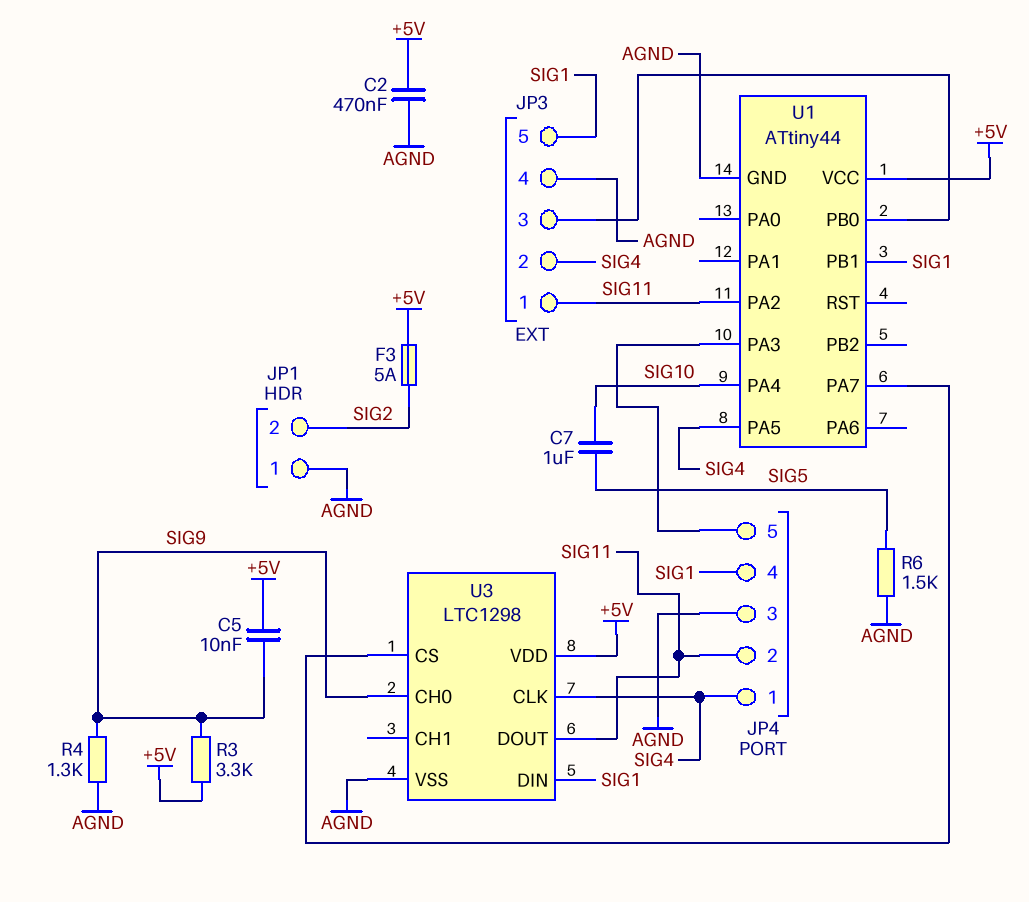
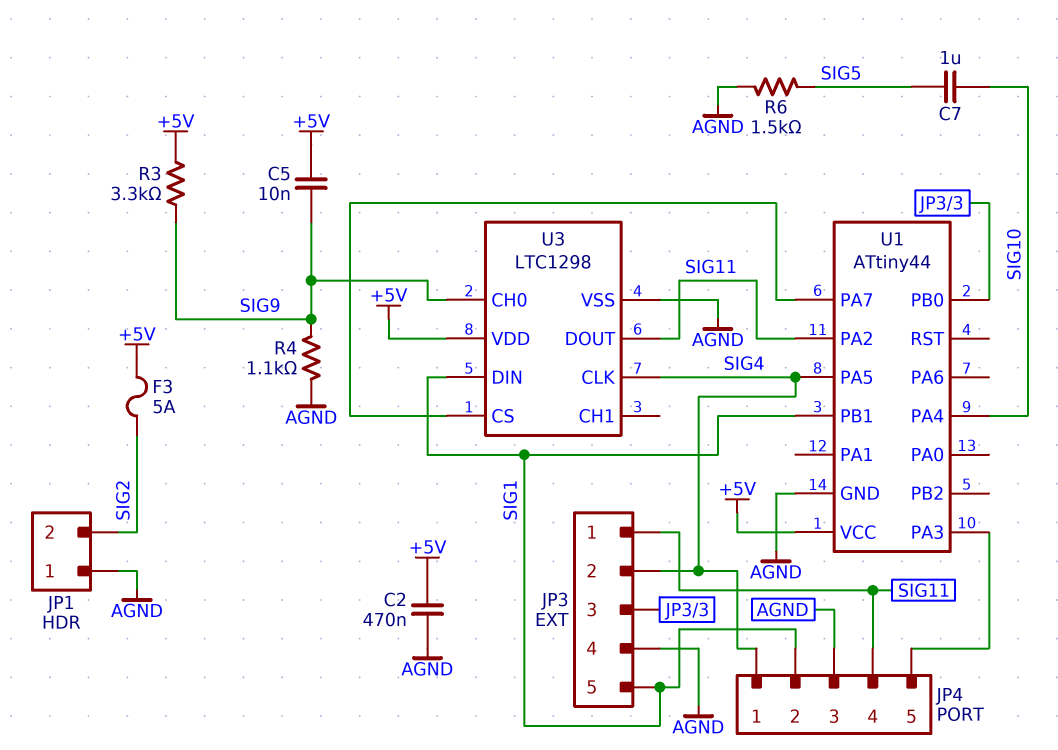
JP4 pin 2: SIG11 -> SIG1
JP4 pin 4: SIG1 -> SIG11
R4: 1.3k (AGND, SIG9) -> 1.1k (AGND, SIG9)

